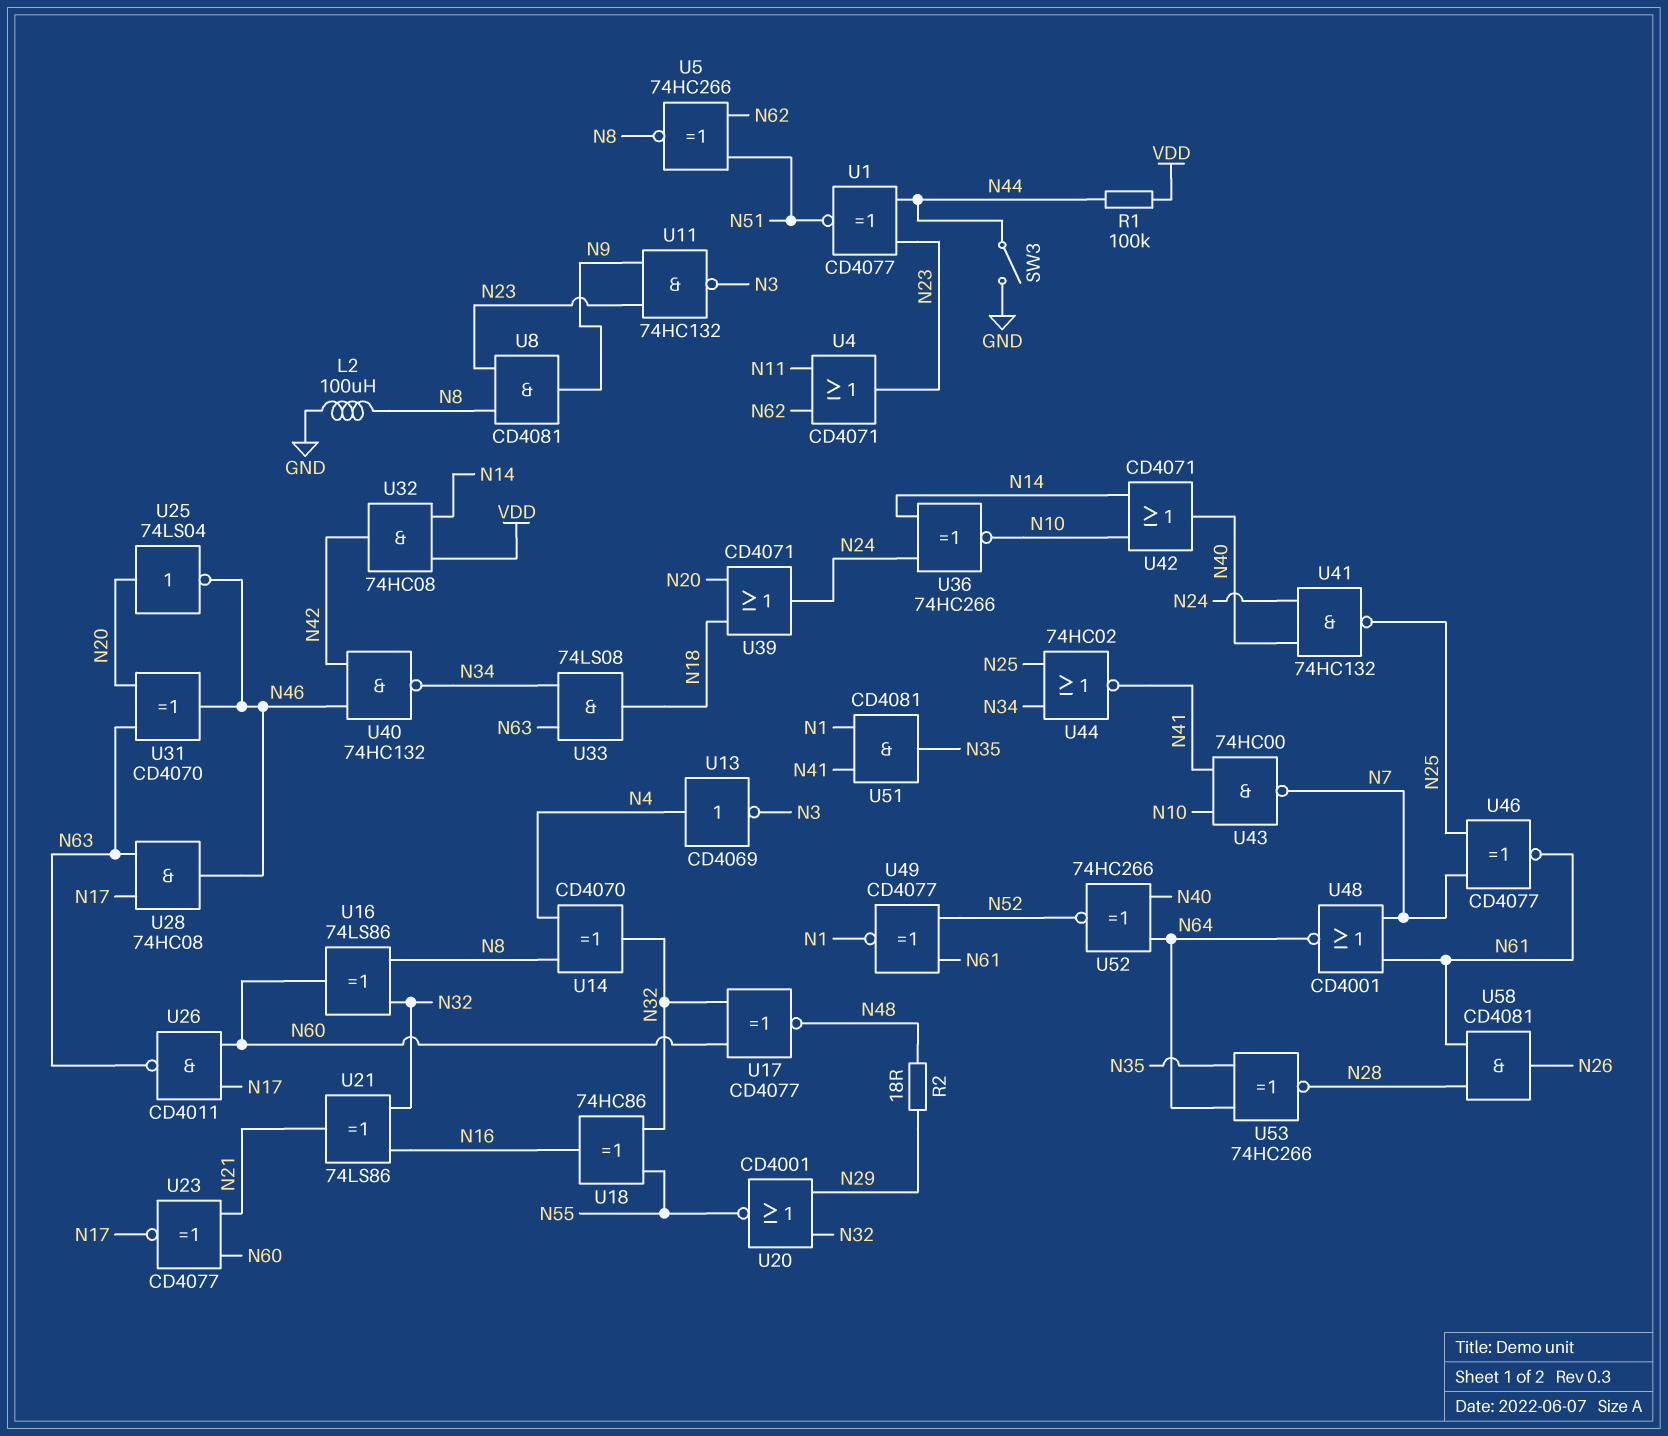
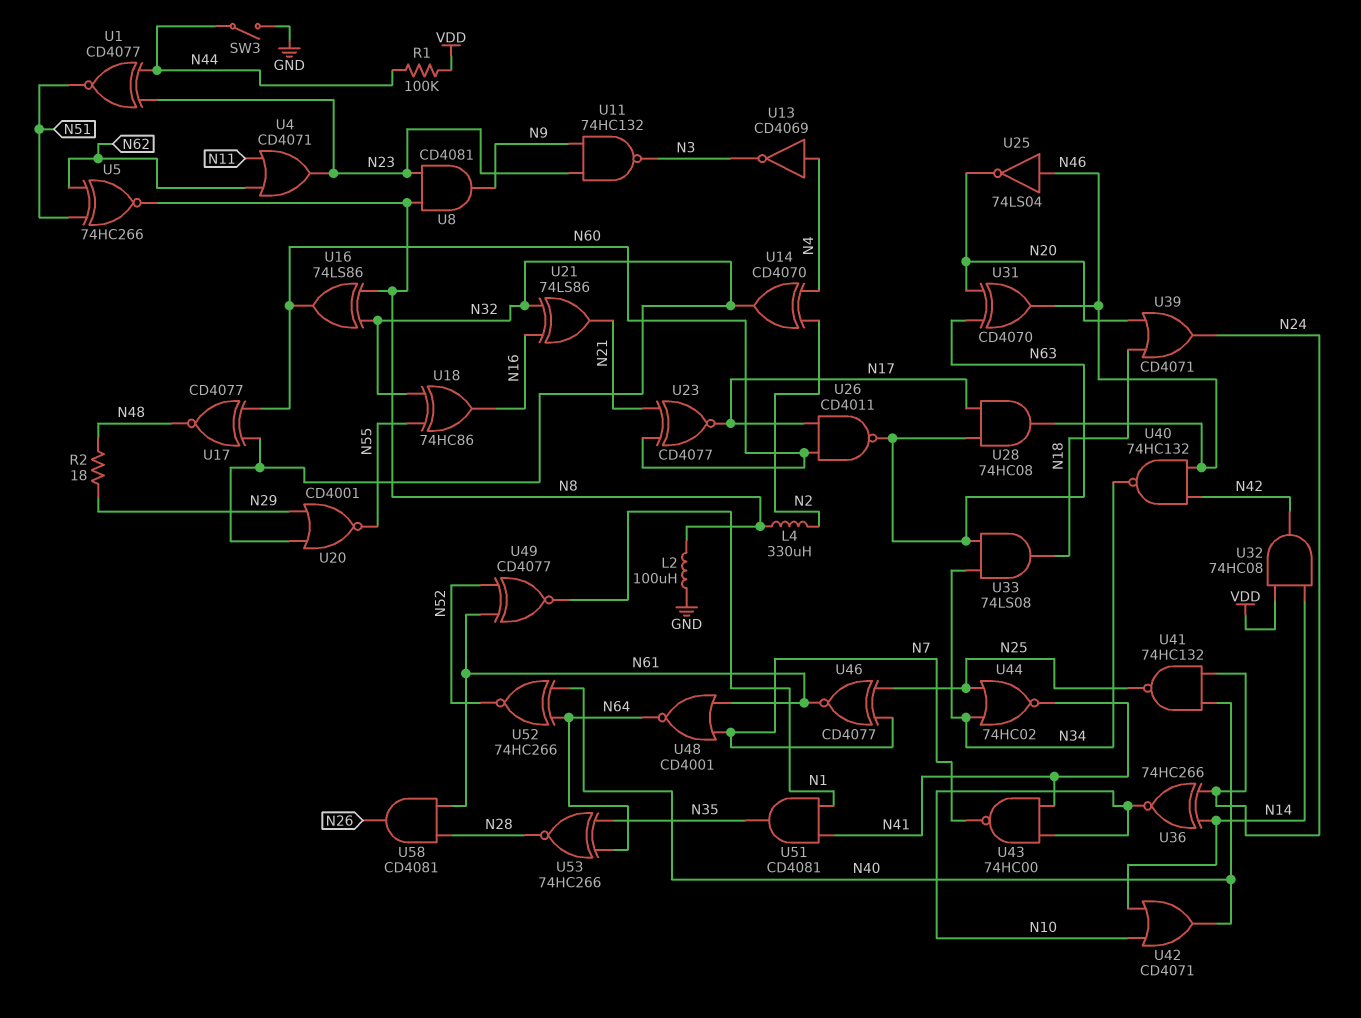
L4: none -> 330uH (N2, N8)
U14: XOR CD4070 (in N4, in N8, out N32) -> XOR CD4070 (in N2, in N4, out N32)
U25: NOT 74LS04 (in N20, out N46) -> NOT 74LS04 (in N46, out N20)

